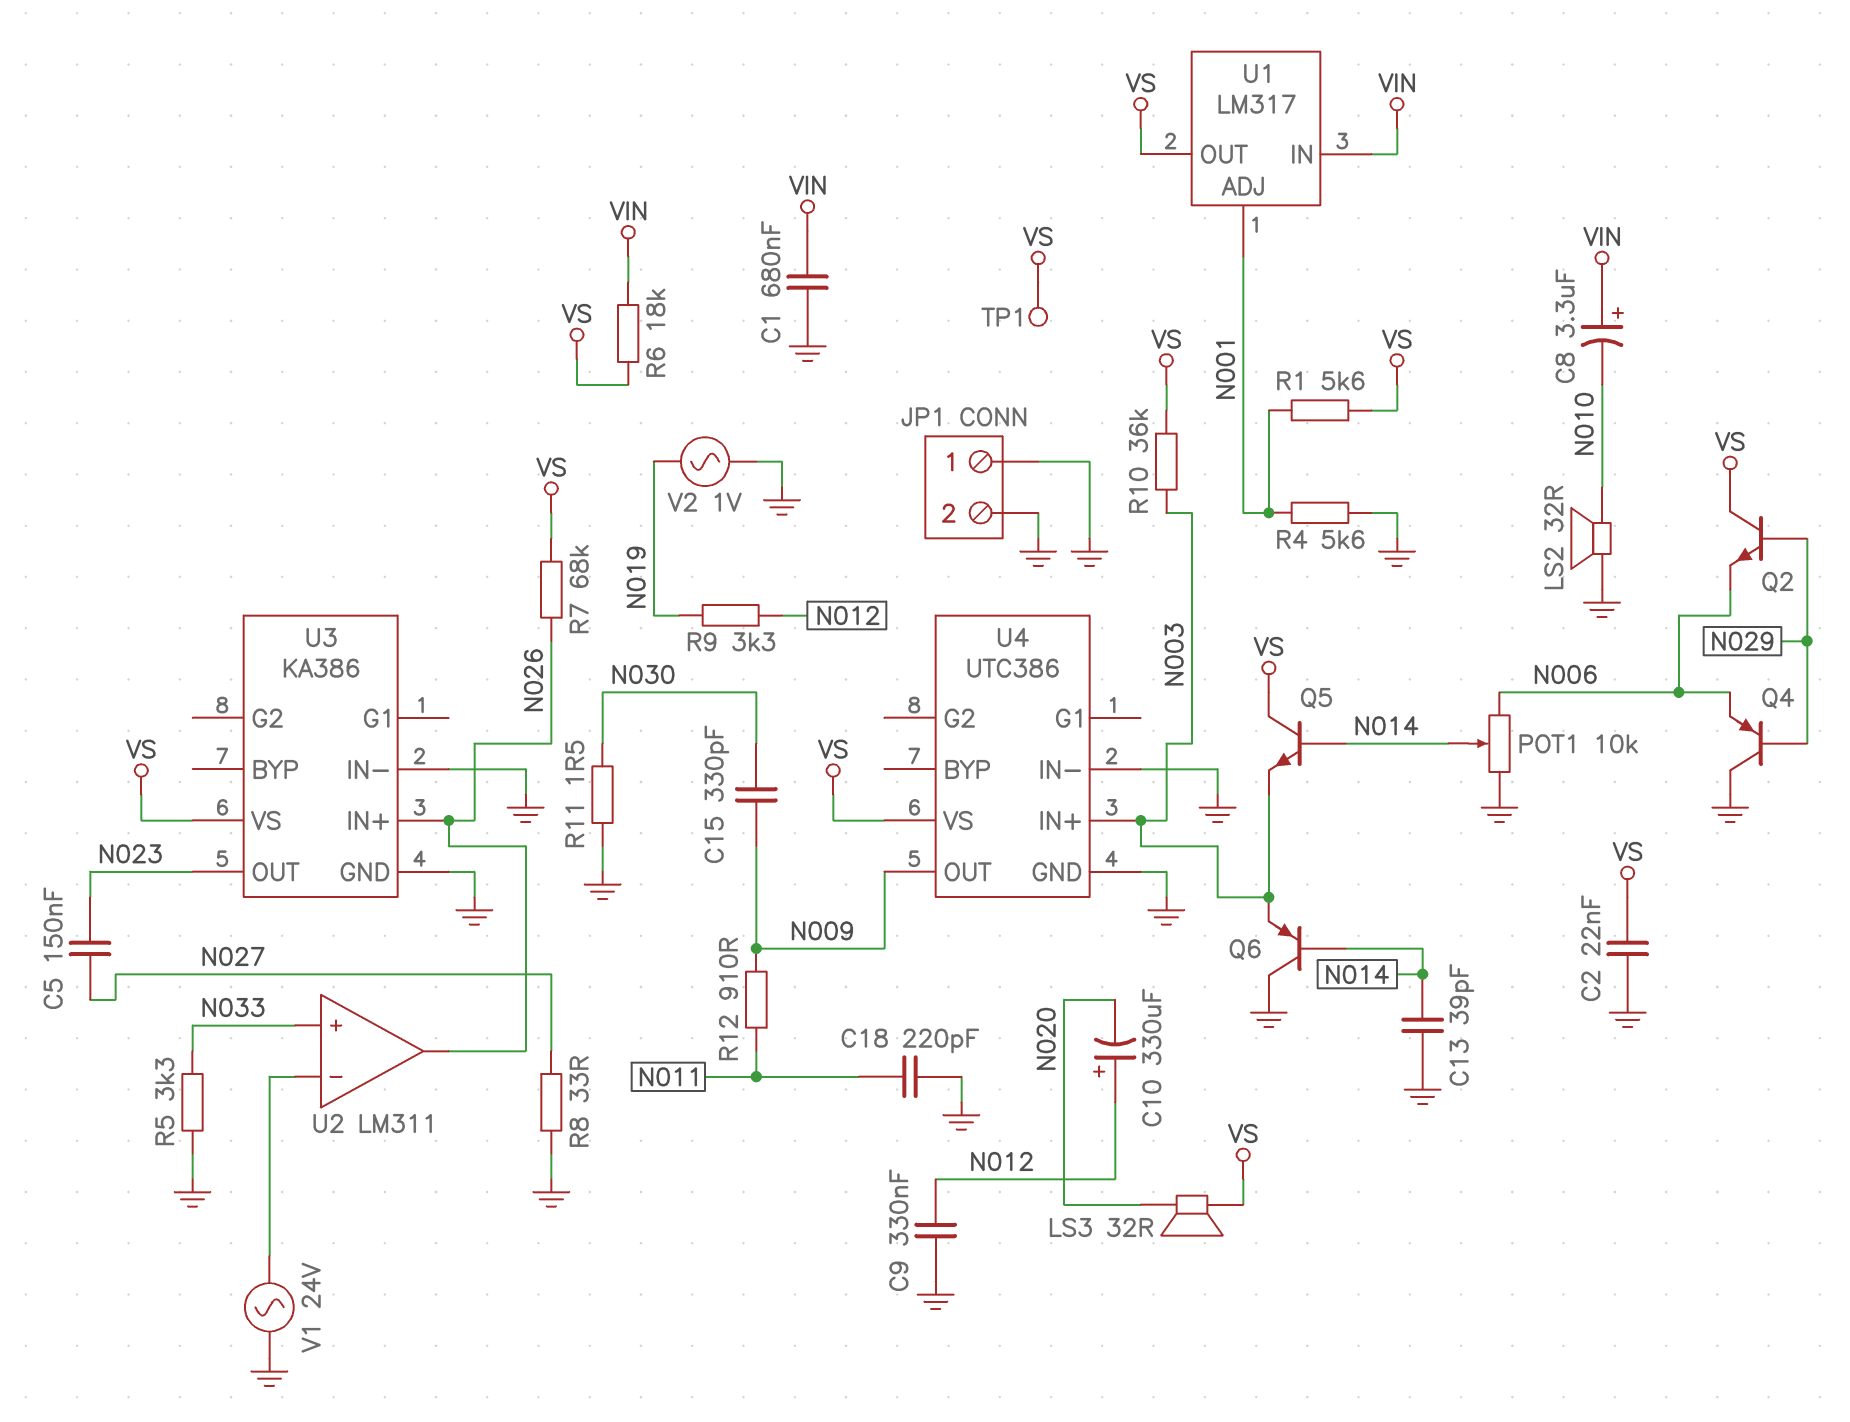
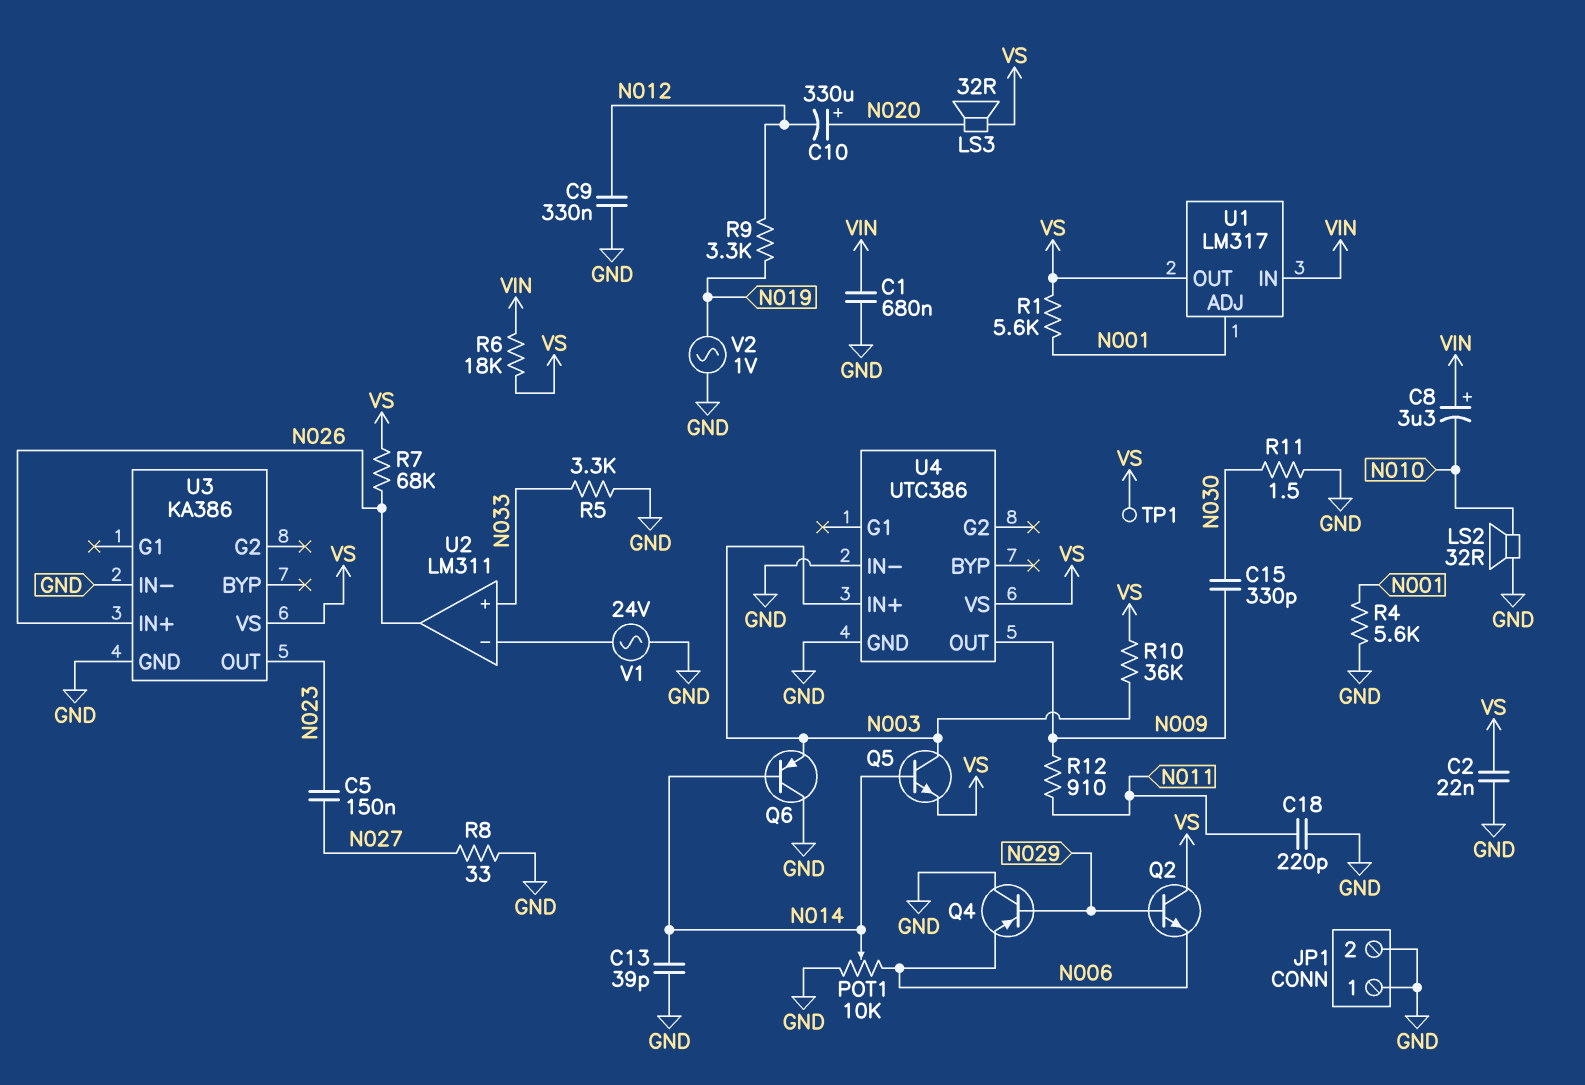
C10: 330uF (plus N012, minus N020) -> 330uF (plus N020, minus N012)
Q5: NPN (B N014, C VS, E N003) -> NPN (B N014, C N003, E VS)

